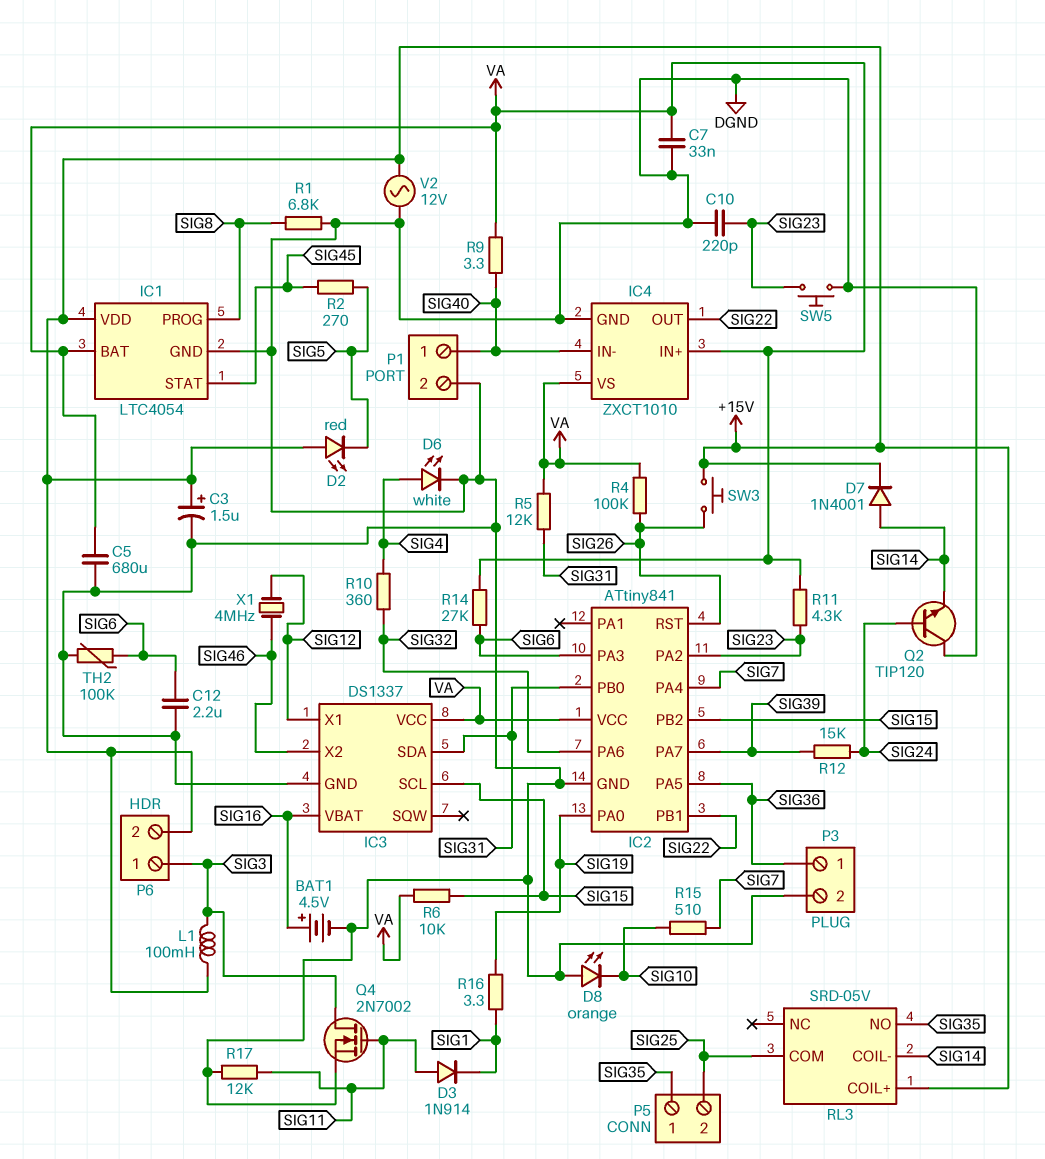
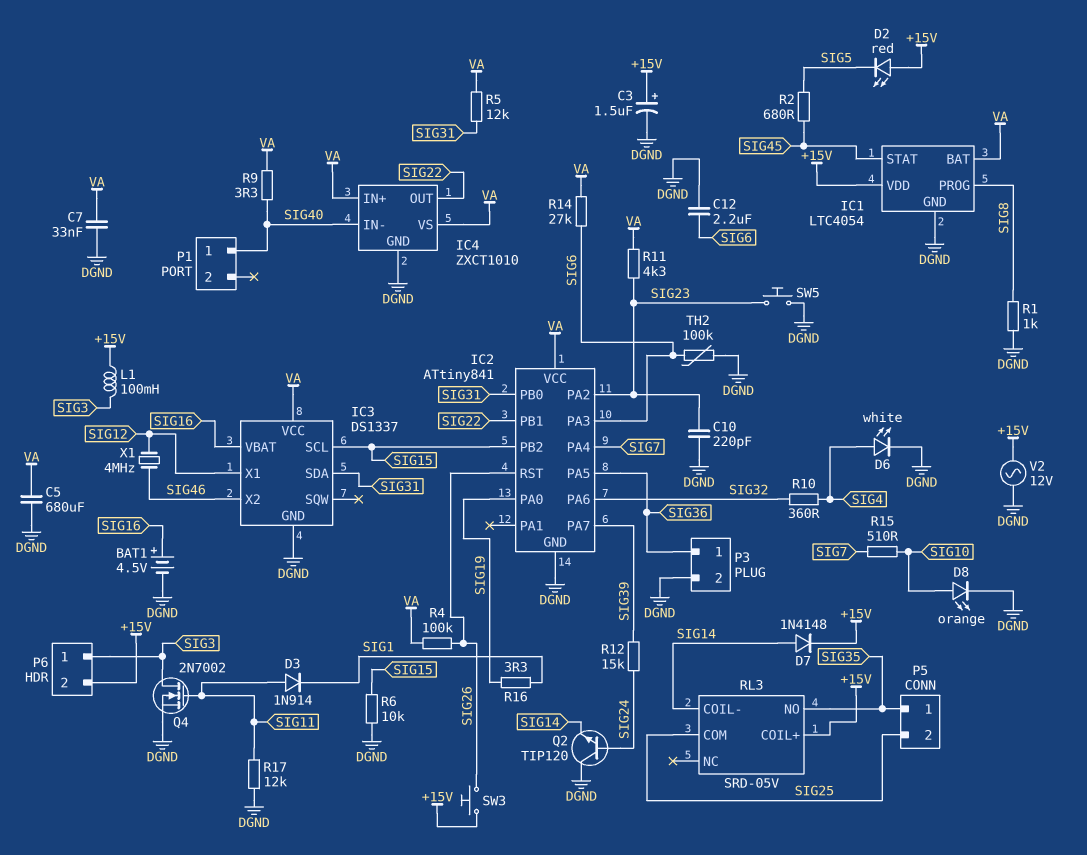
D7: diode 1N4001 (A SIG14, K +15V) -> diode 1N4148 (A SIG14, K +15V)
D8: LED orange (A DGND, K SIG10) -> LED orange (A SIG10, K DGND)
P1 pin 2: DGND -> none
R1: 6.8k (DGND, SIG8) -> 1k (DGND, SIG8)
R2: 270 (SIG5, SIG45) -> 680 (SIG5, SIG45)
R6: 10k (SIG15, VA) -> 10k (DGND, SIG15)

